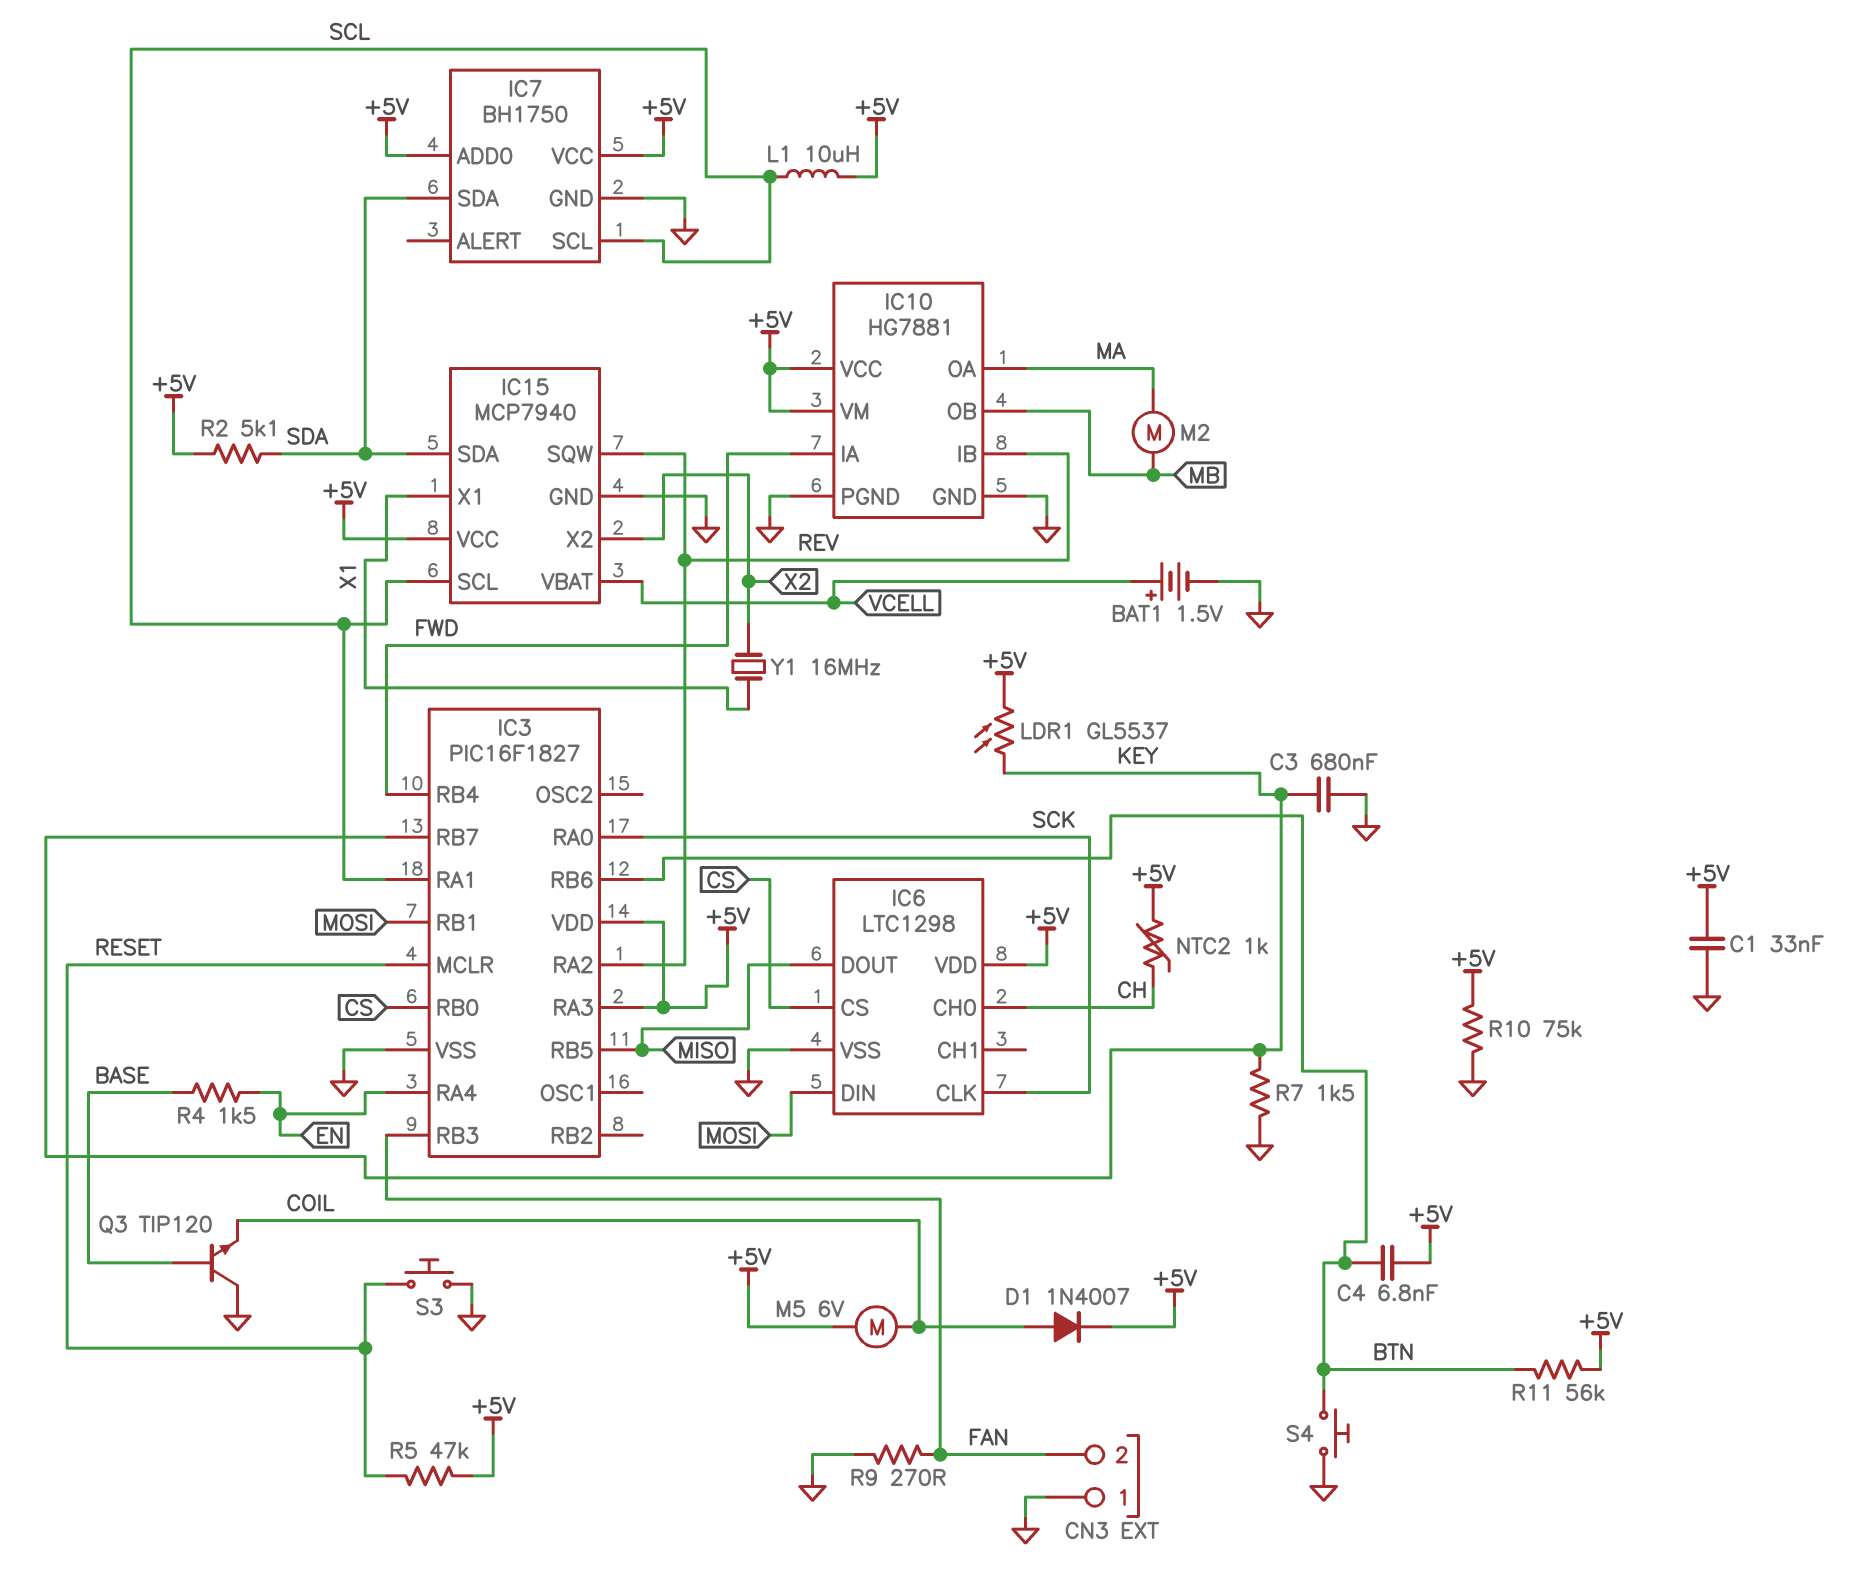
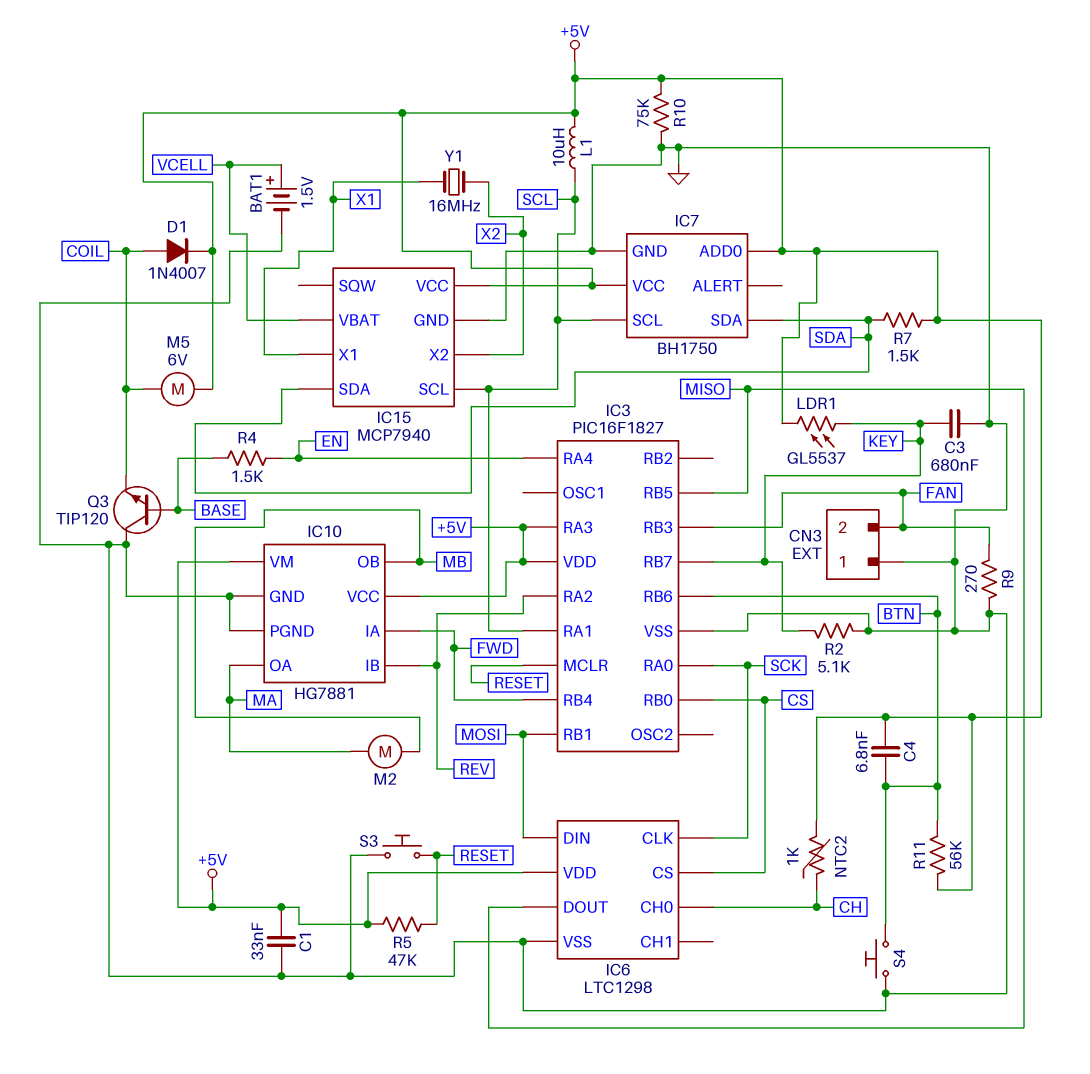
IC15 pin SQW: REV -> none
R2: 5.1k (+5V, SDA) -> 5.1k (GND, KEY)
R7: 1.5k (GND, KEY) -> 1.5k (+5V, SDA)

